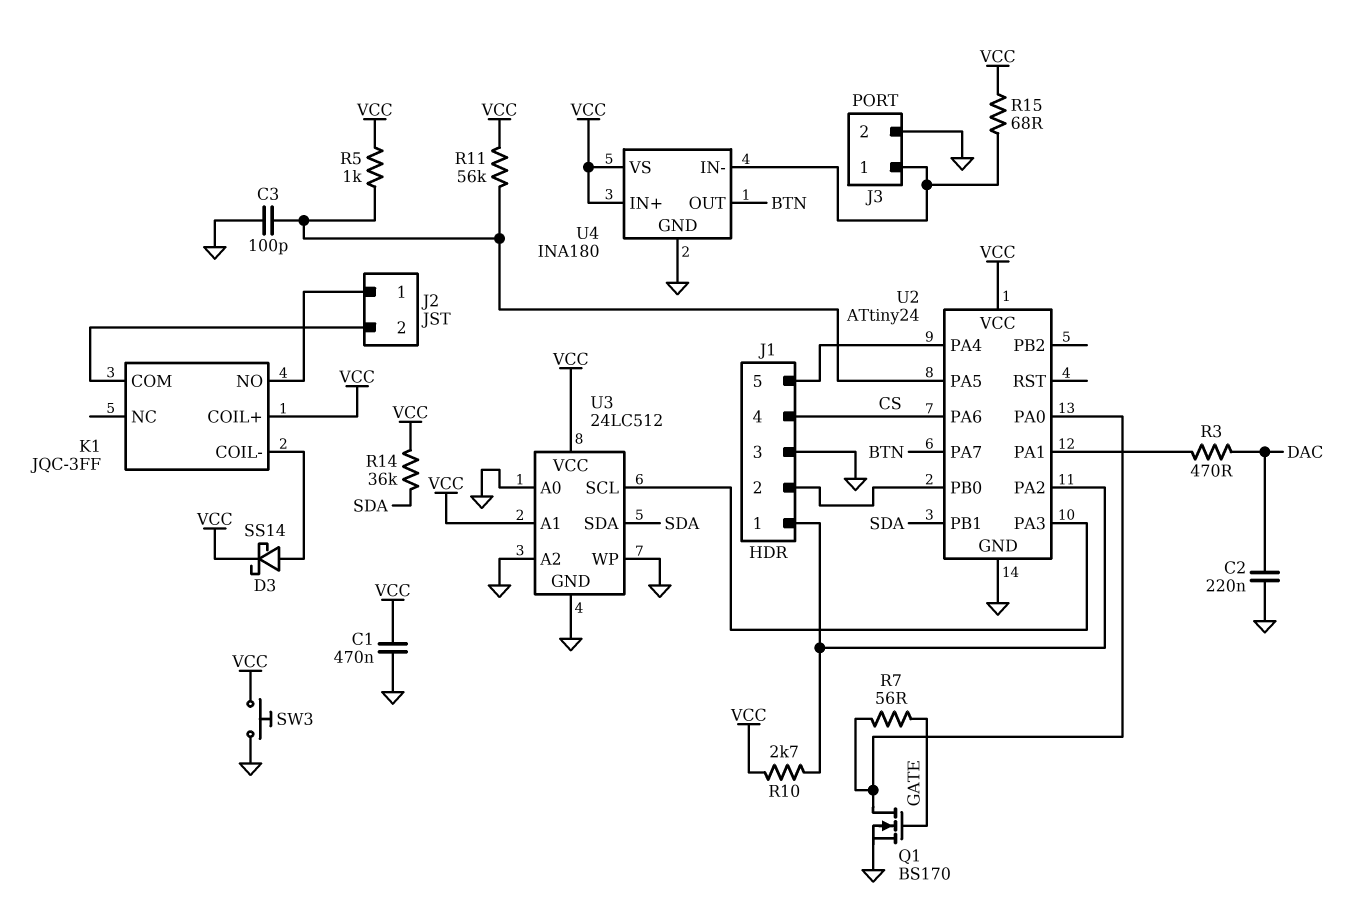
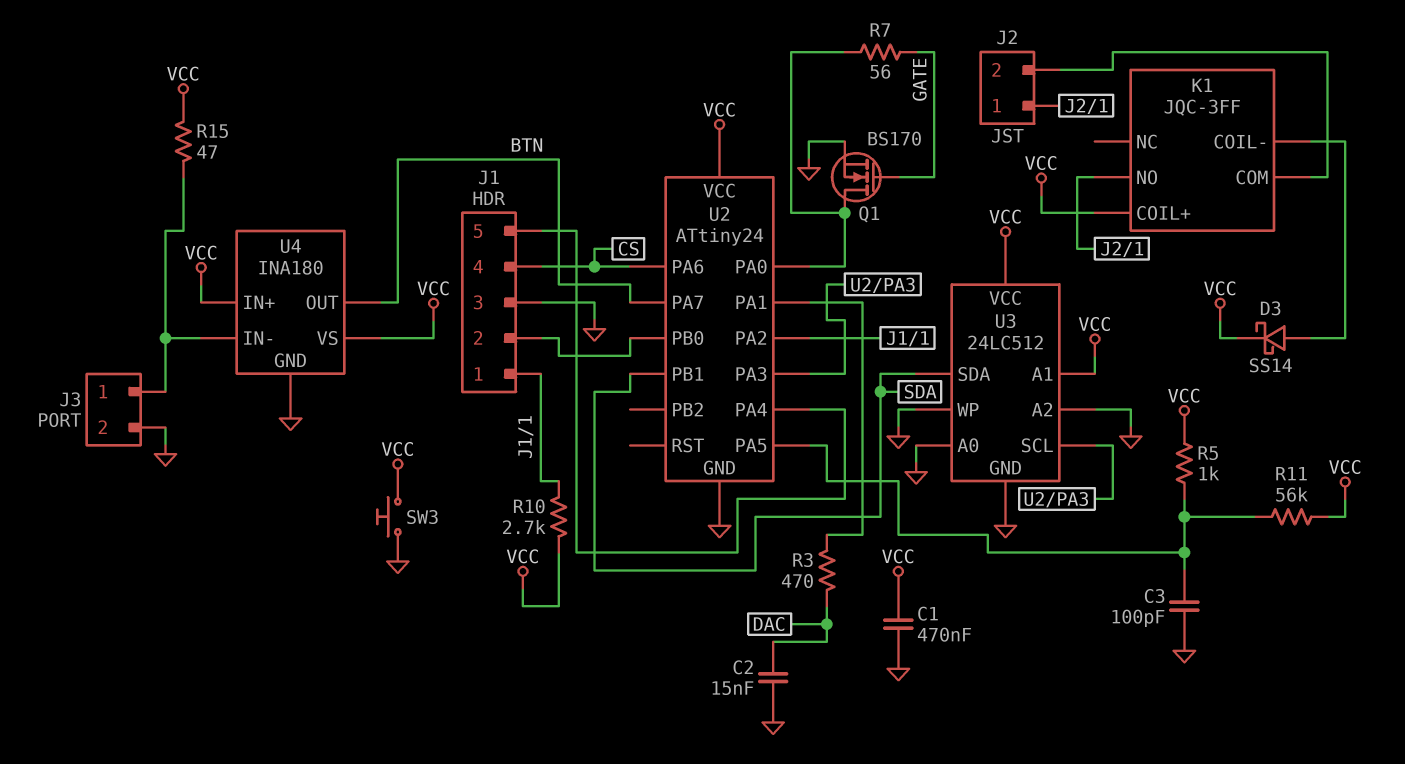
C2: 220nF (DAC, GND) -> 15nF (DAC, GND)
R14: 36k (SDA, VCC) -> none
R15: 68 (J3/1, VCC) -> 47 (J3/1, VCC)

